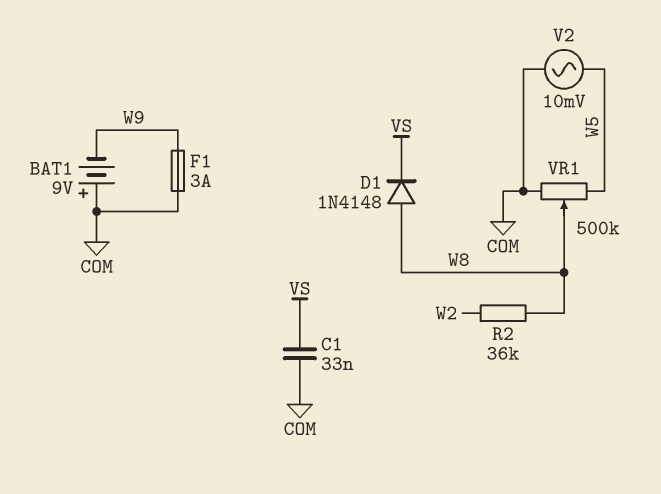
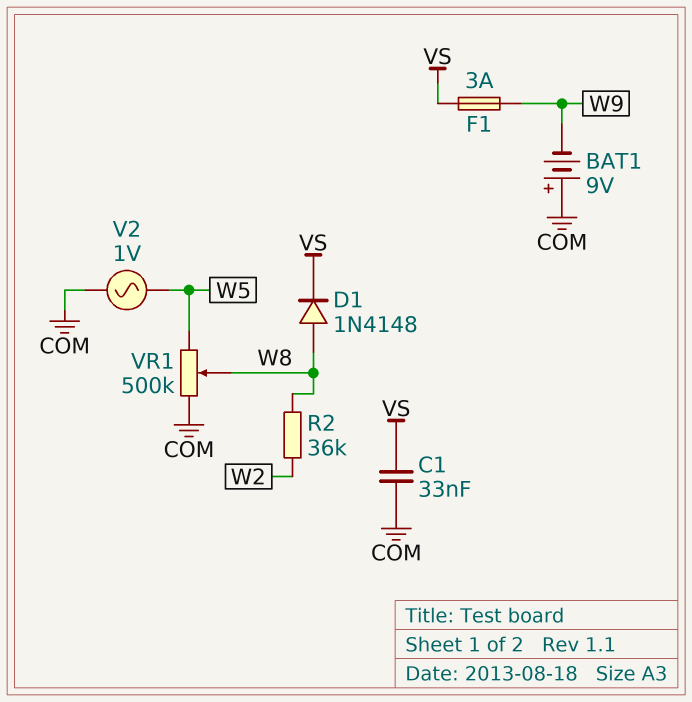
F1: 3A (COM, W9) -> 3A (VS, W9)
V2: AC 10mV (COM, W5) -> AC 1V (COM, W5)

